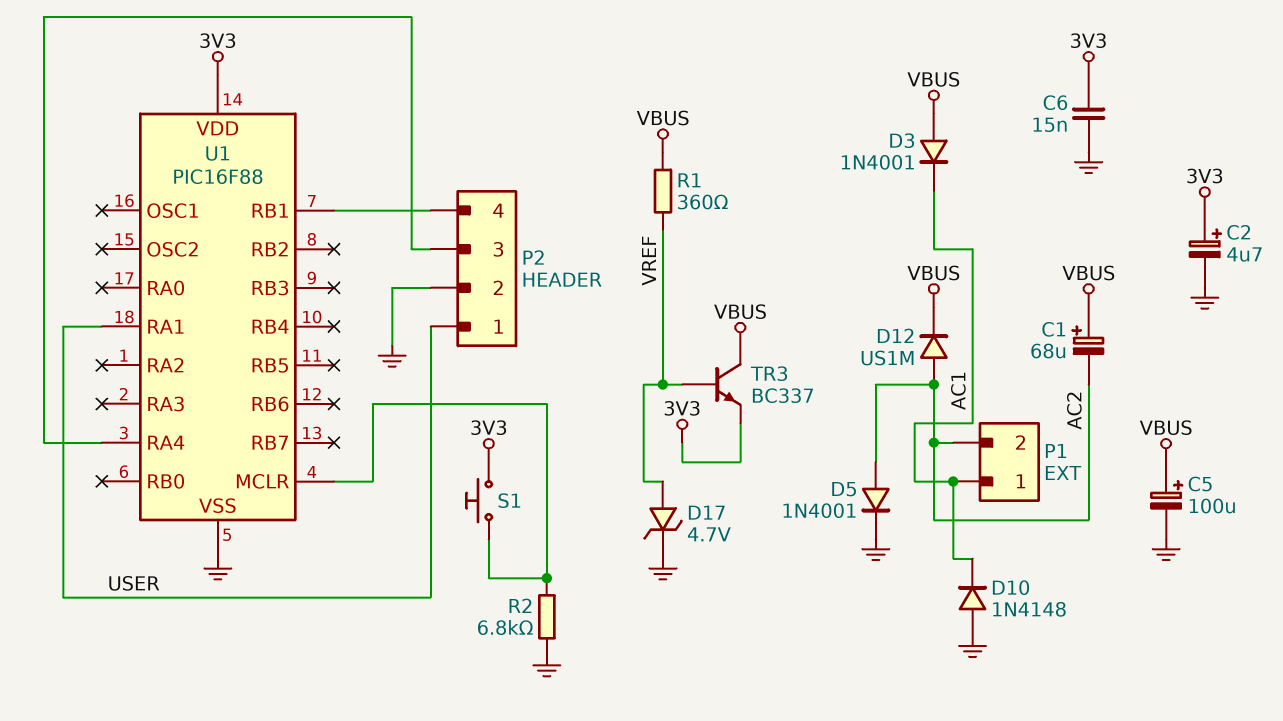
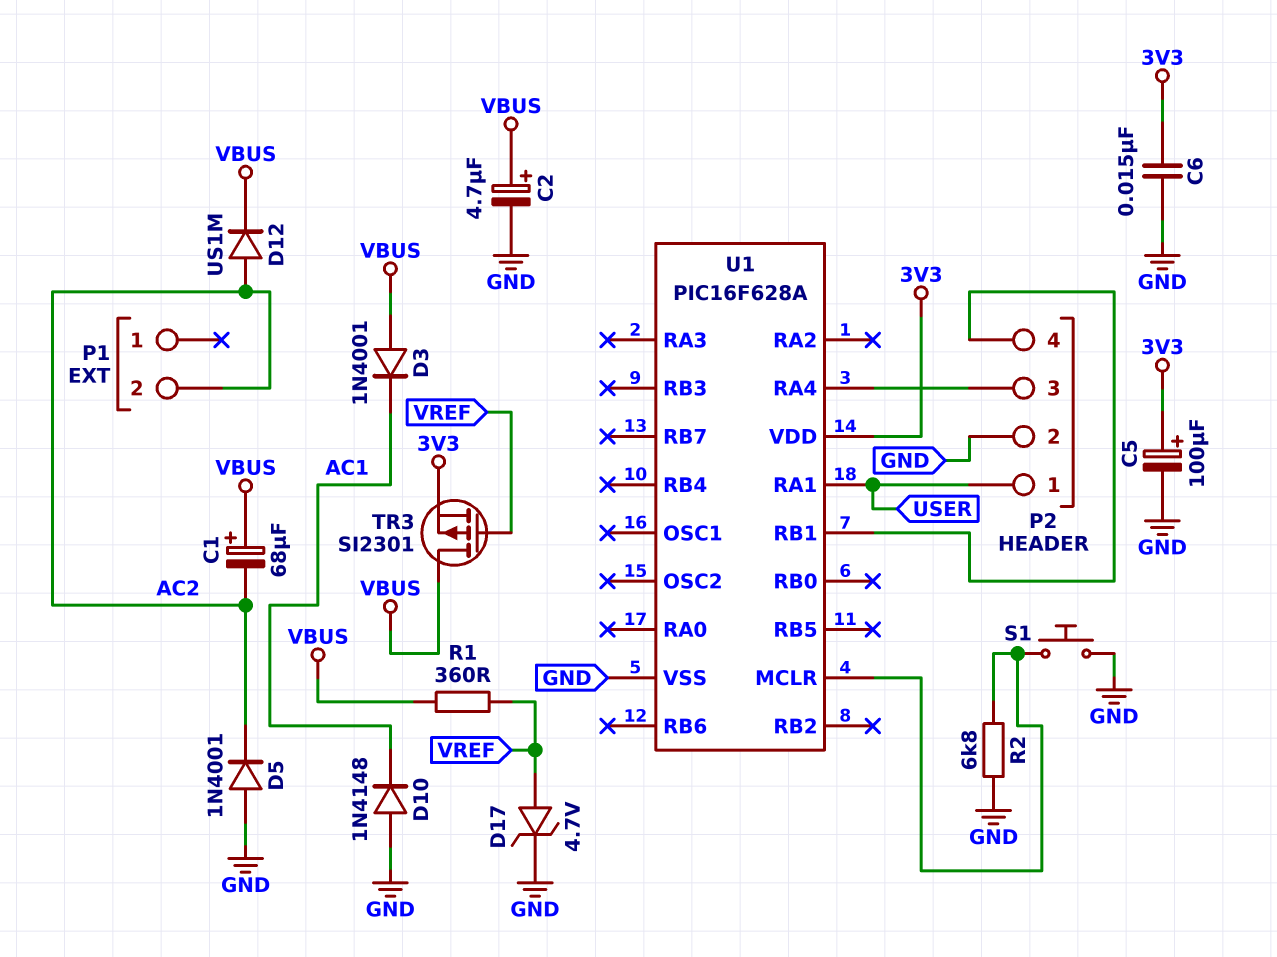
C2: 4.7uF (plus 3V3, minus GND) -> 4.7uF (plus VBUS, minus GND)
C5: 100uF (plus VBUS, minus GND) -> 100uF (plus 3V3, minus GND)
D5: diode 1N4001 (A AC2, K GND) -> diode 1N4001 (A GND, K AC2)
P1 pin 1: AC1 -> none
S1: button (3V3, U1/MCLR) -> button (GND, U1/MCLR)
TR3: NPN BC337 (B VREF, C VBUS, E 3V3) -> PMOS SI2301 (G VREF, D VBUS, S 3V3)
U1: PIC16F88 -> PIC16F628A

